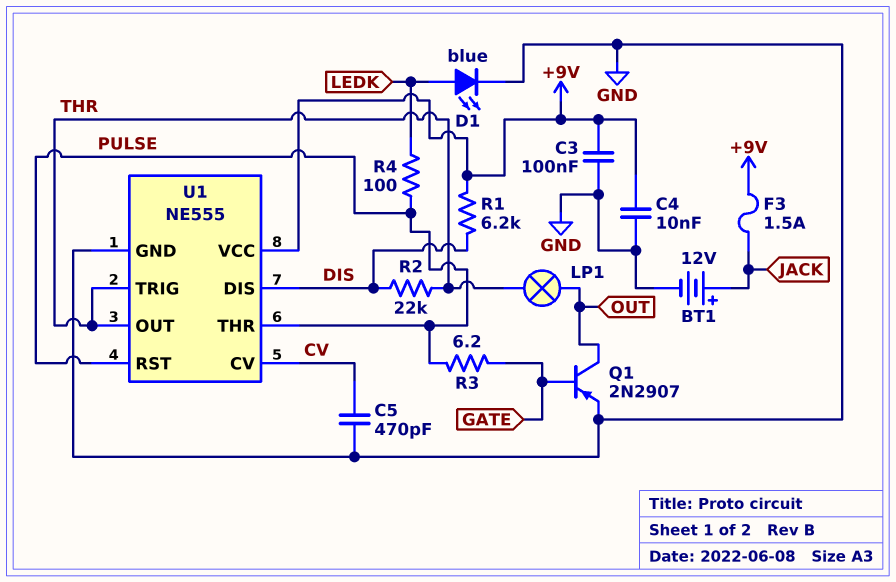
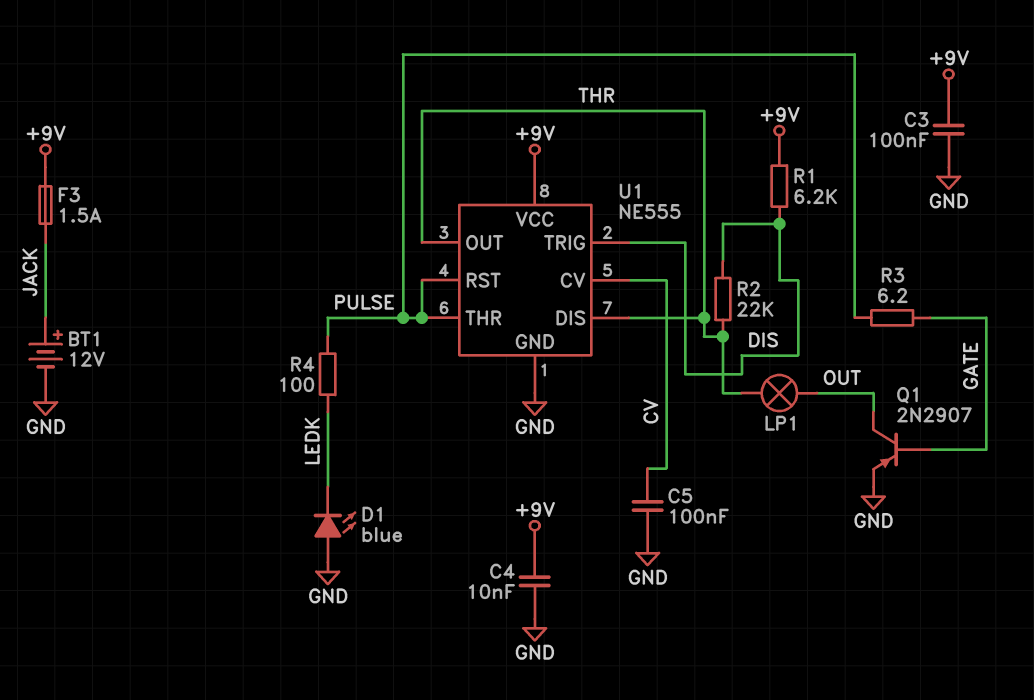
C5: 470pF (CV, GND) -> 100nF (CV, GND)
D1: LED blue (A LEDK, K GND) -> LED blue (A GND, K LEDK)
U1 pin DIS: DIS -> THR
U1 pin TRIG: THR -> DIS

